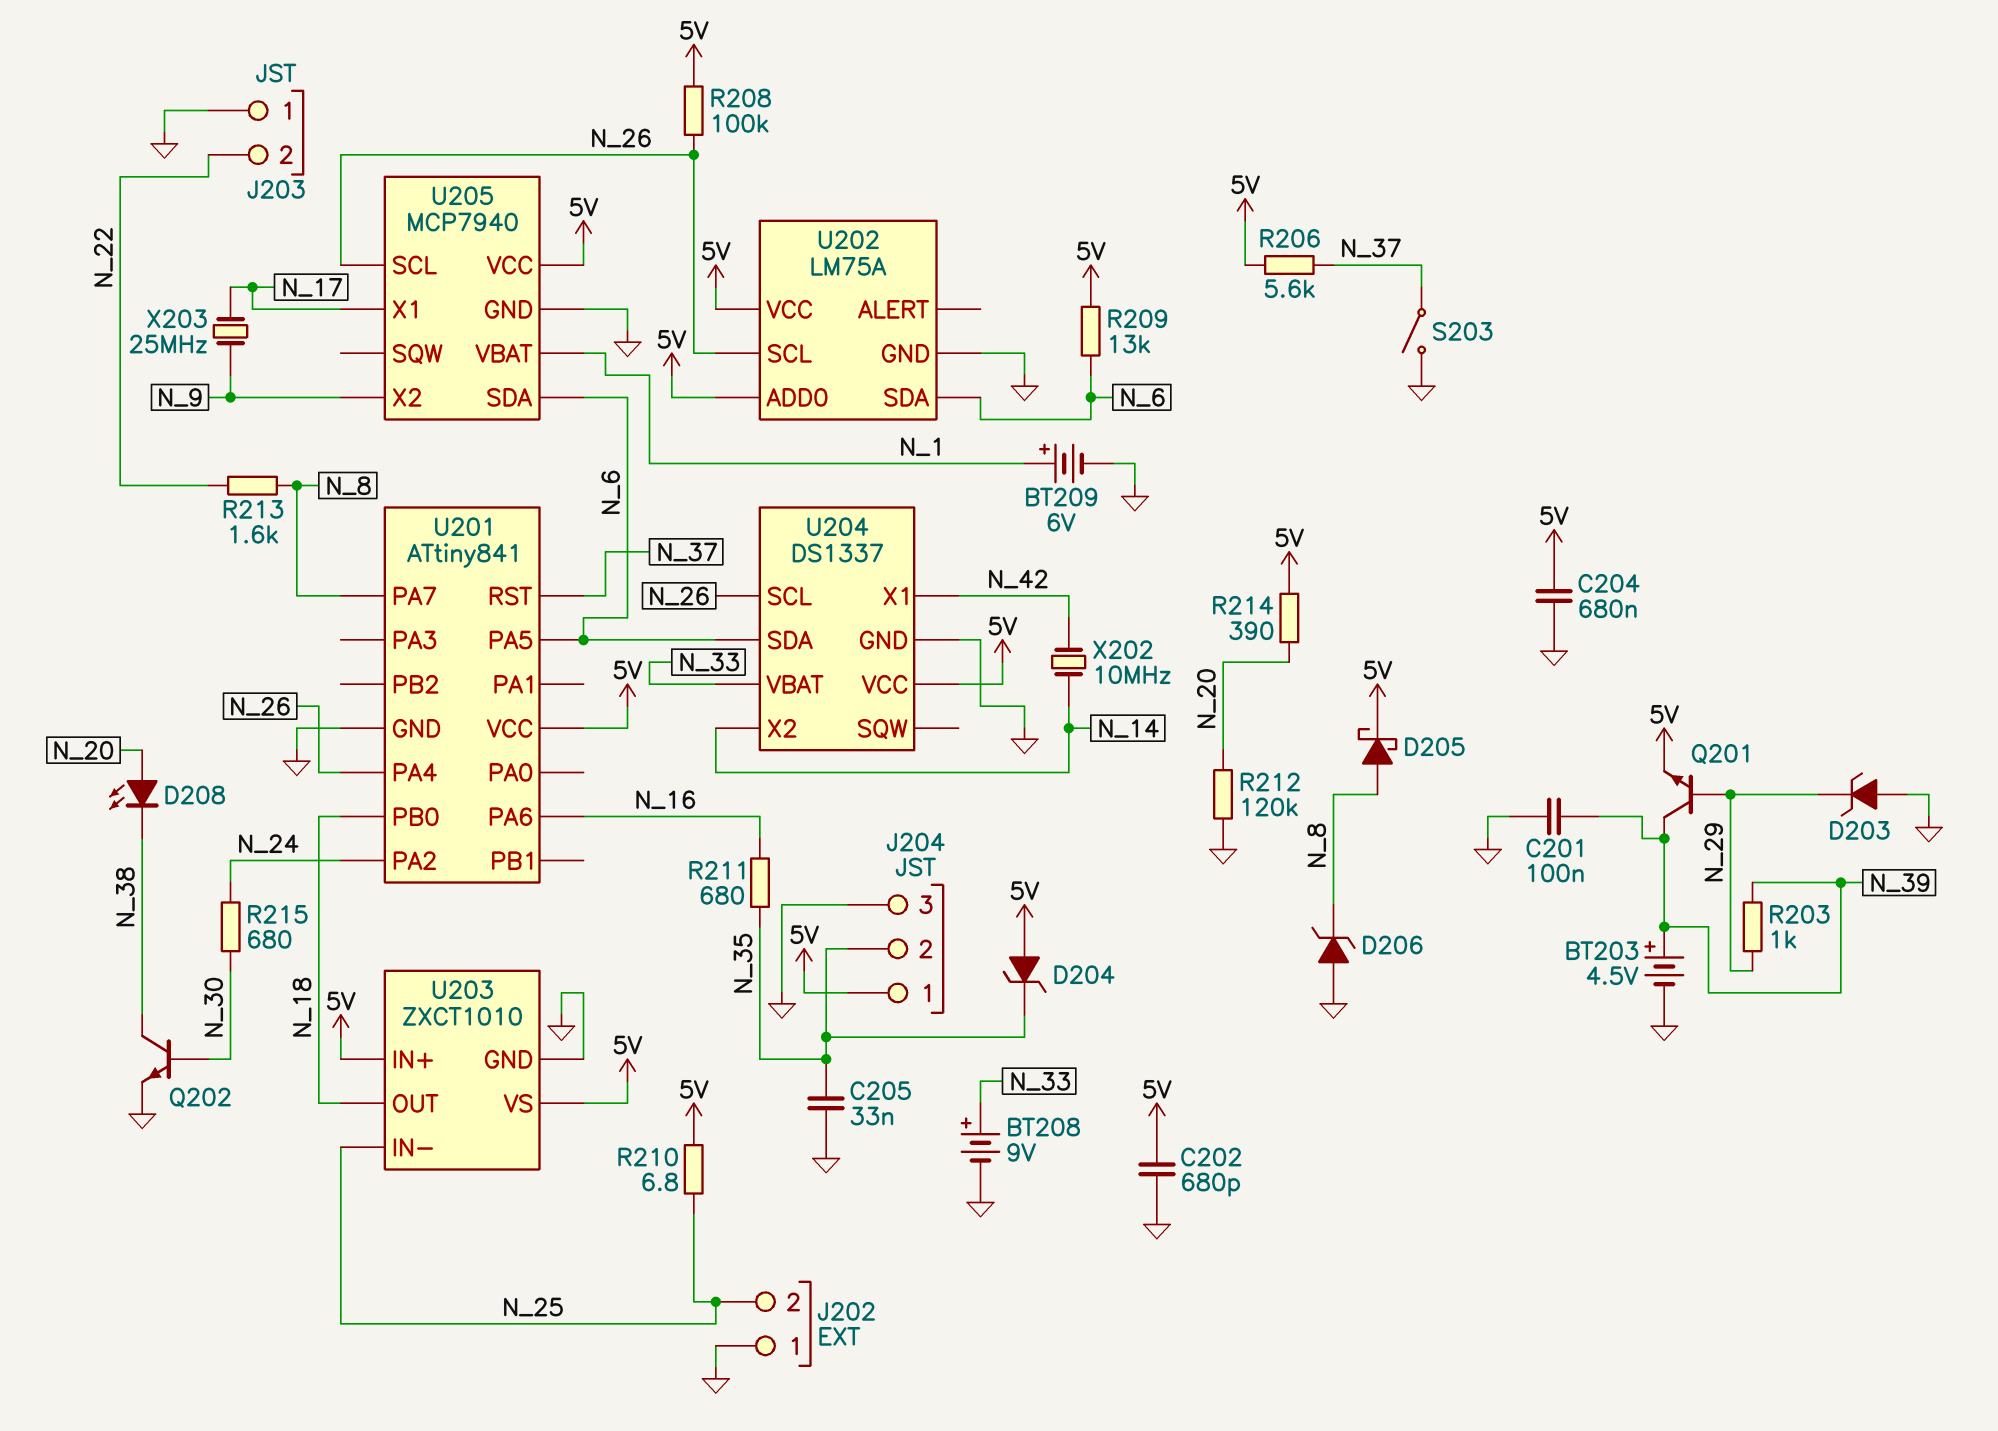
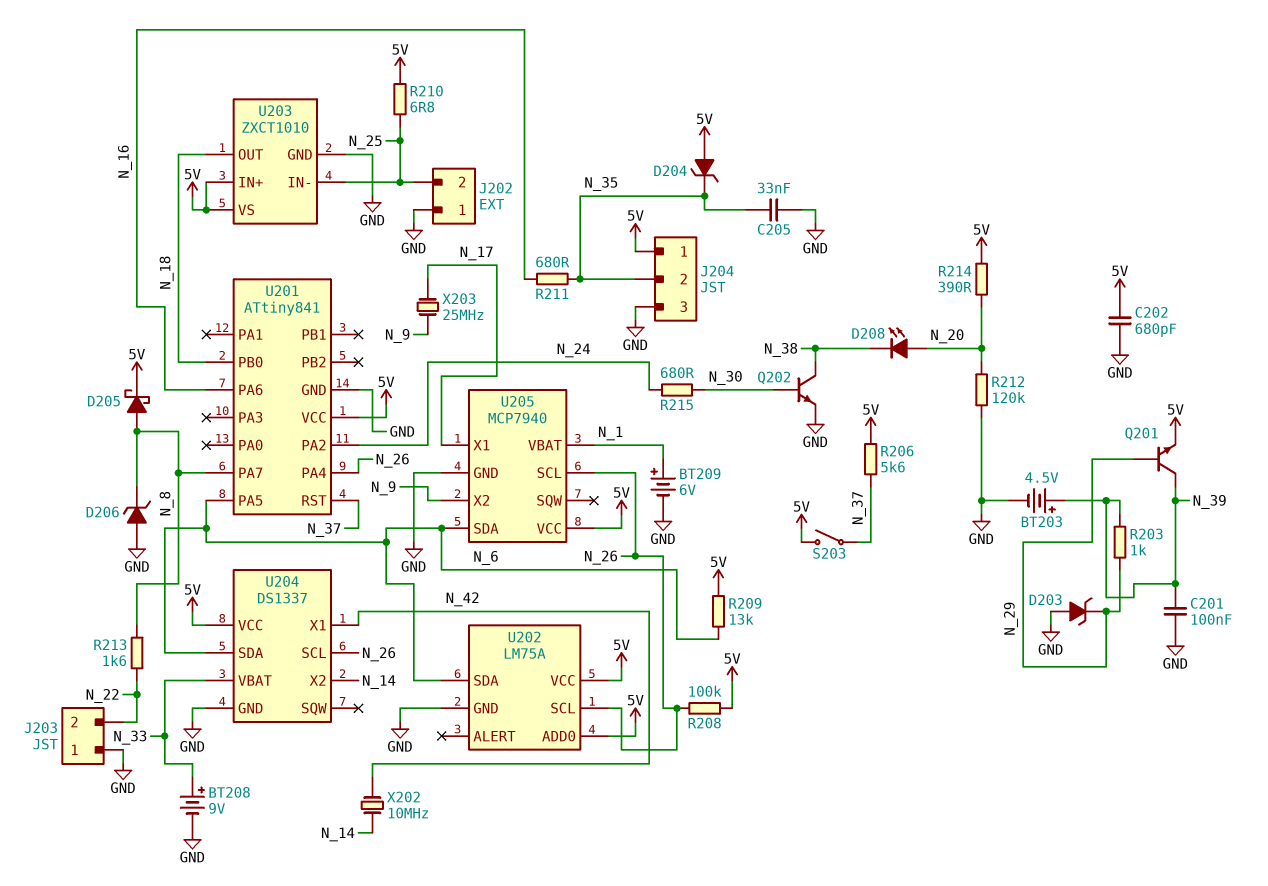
C204: 680nF (5V, GND) -> none
S203: switch (GND, N_37) -> switch (5V, N_37)

